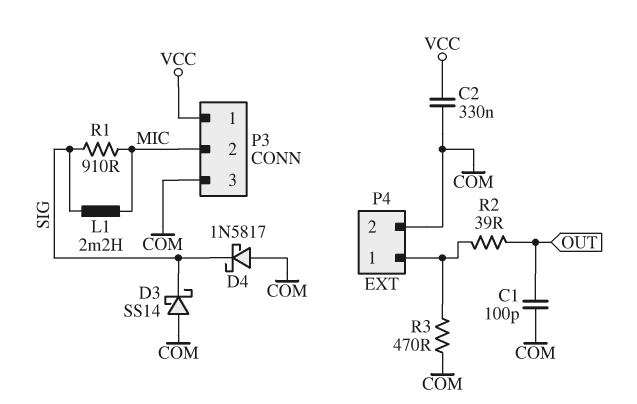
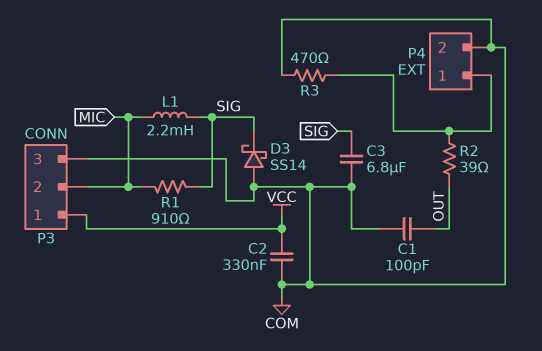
C3: none -> 6.8uF (COM, SIG)
D4: schottky 1N5817 (A COM, K SIG) -> none

